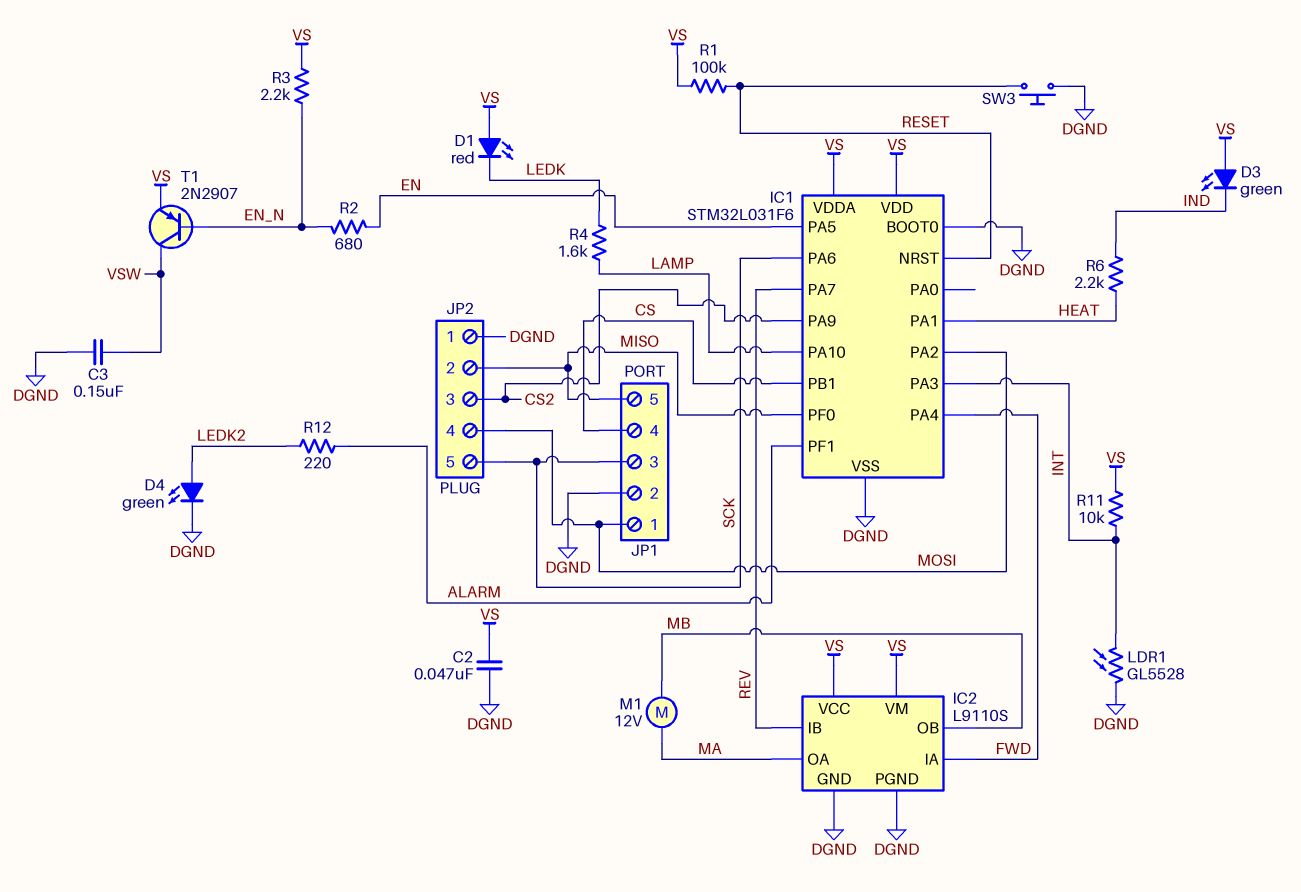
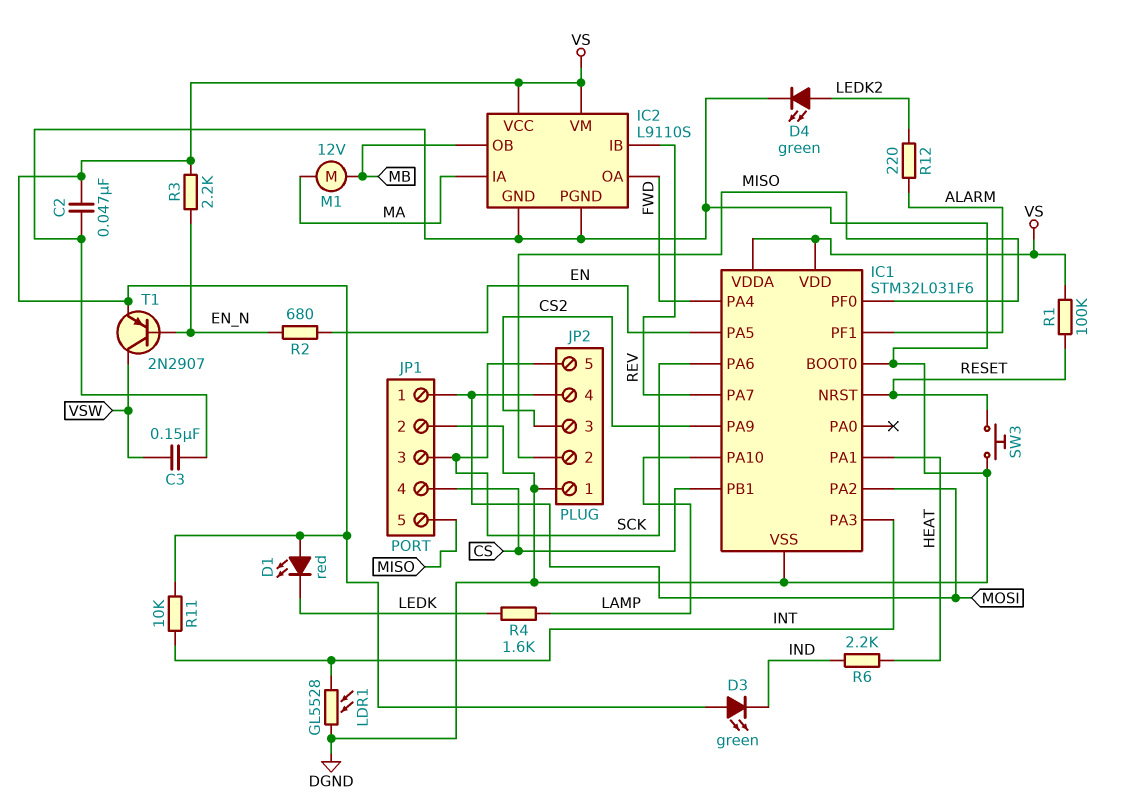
IC2 pin IA: FWD -> MA
IC2 pin OA: MA -> FWD

